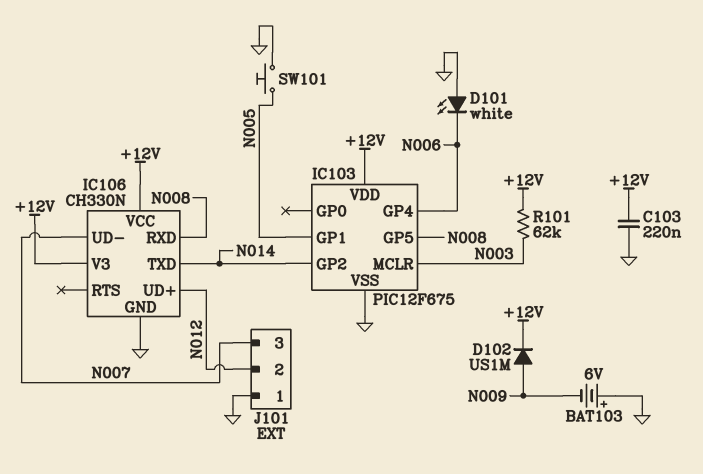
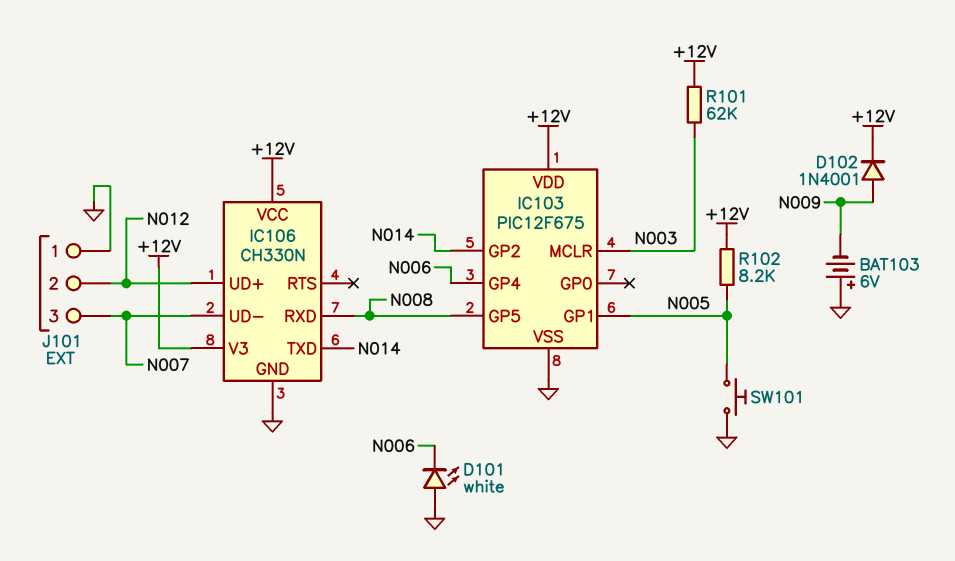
C103: 220nF (+12V, GND) -> none
D102: diode US1M (A N009, K +12V) -> diode 1N4001 (A N009, K +12V)
R102: none -> 8.2k (+12V, N005)

